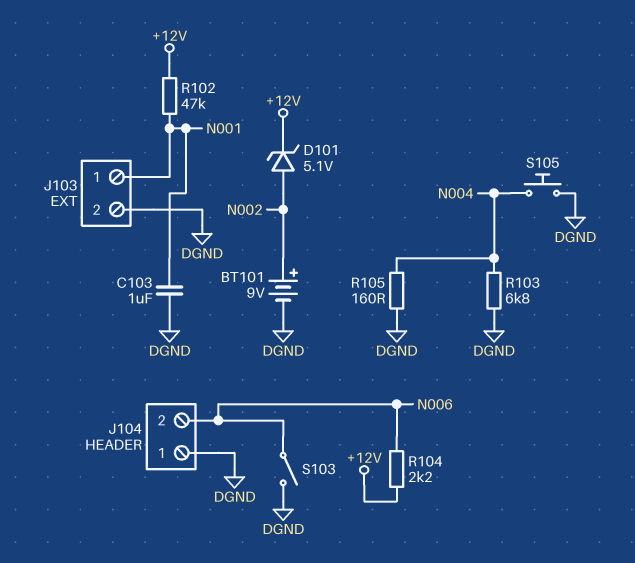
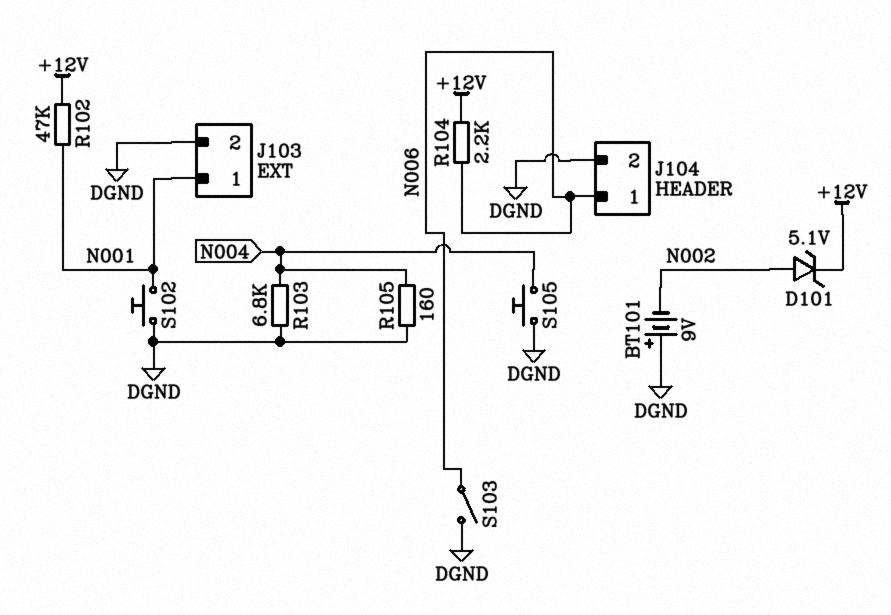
BT101: 9V (plus N002, minus DGND) -> 9V (plus DGND, minus N002)
C103: 1uF (DGND, N001) -> none
J104 pin 1: DGND -> N006
J104 pin 2: N006 -> DGND
S102: none -> button (DGND, N001)

